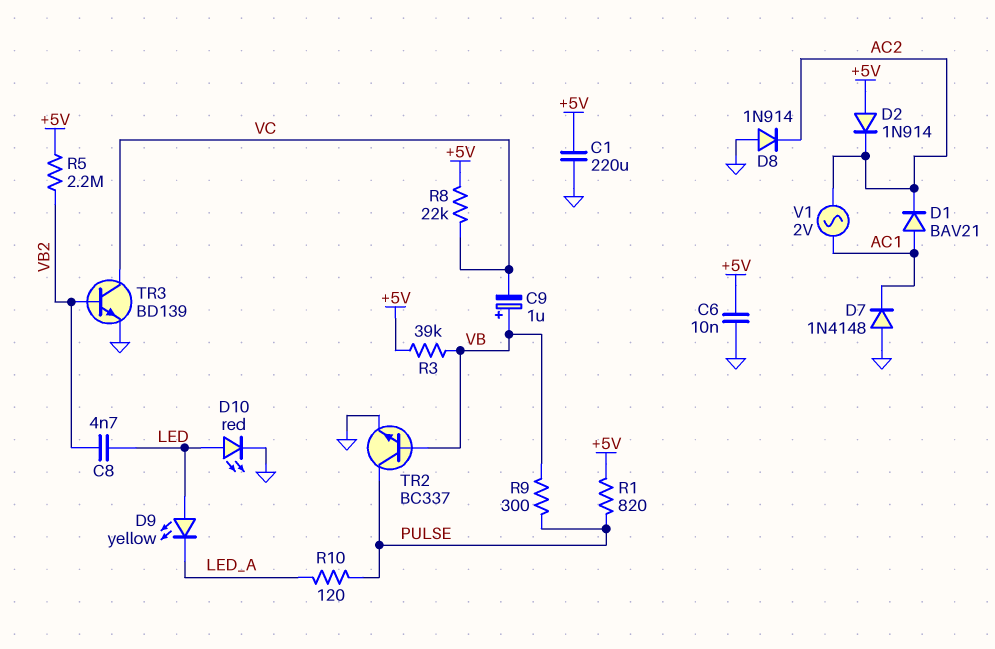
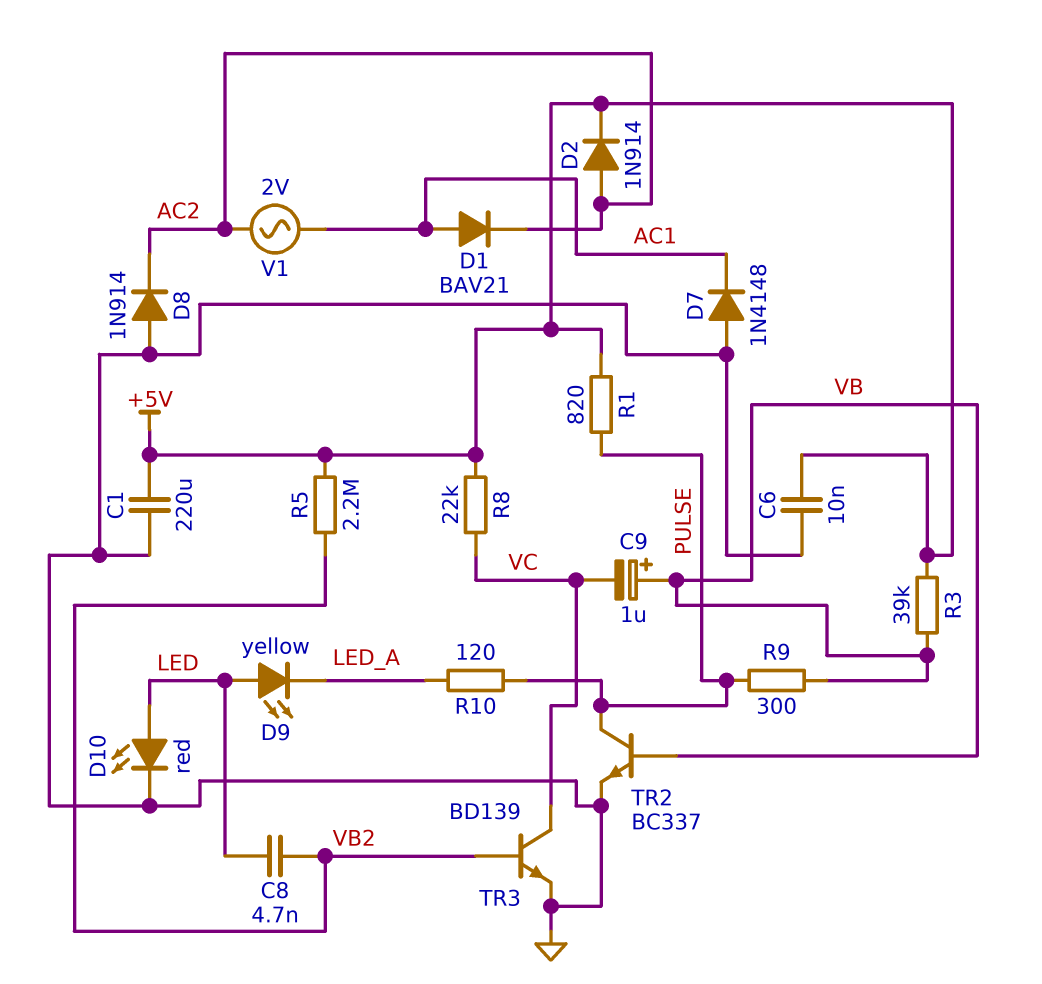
D2: diode 1N914 (A +5V, K AC2) -> diode 1N914 (A AC2, K +5V)

